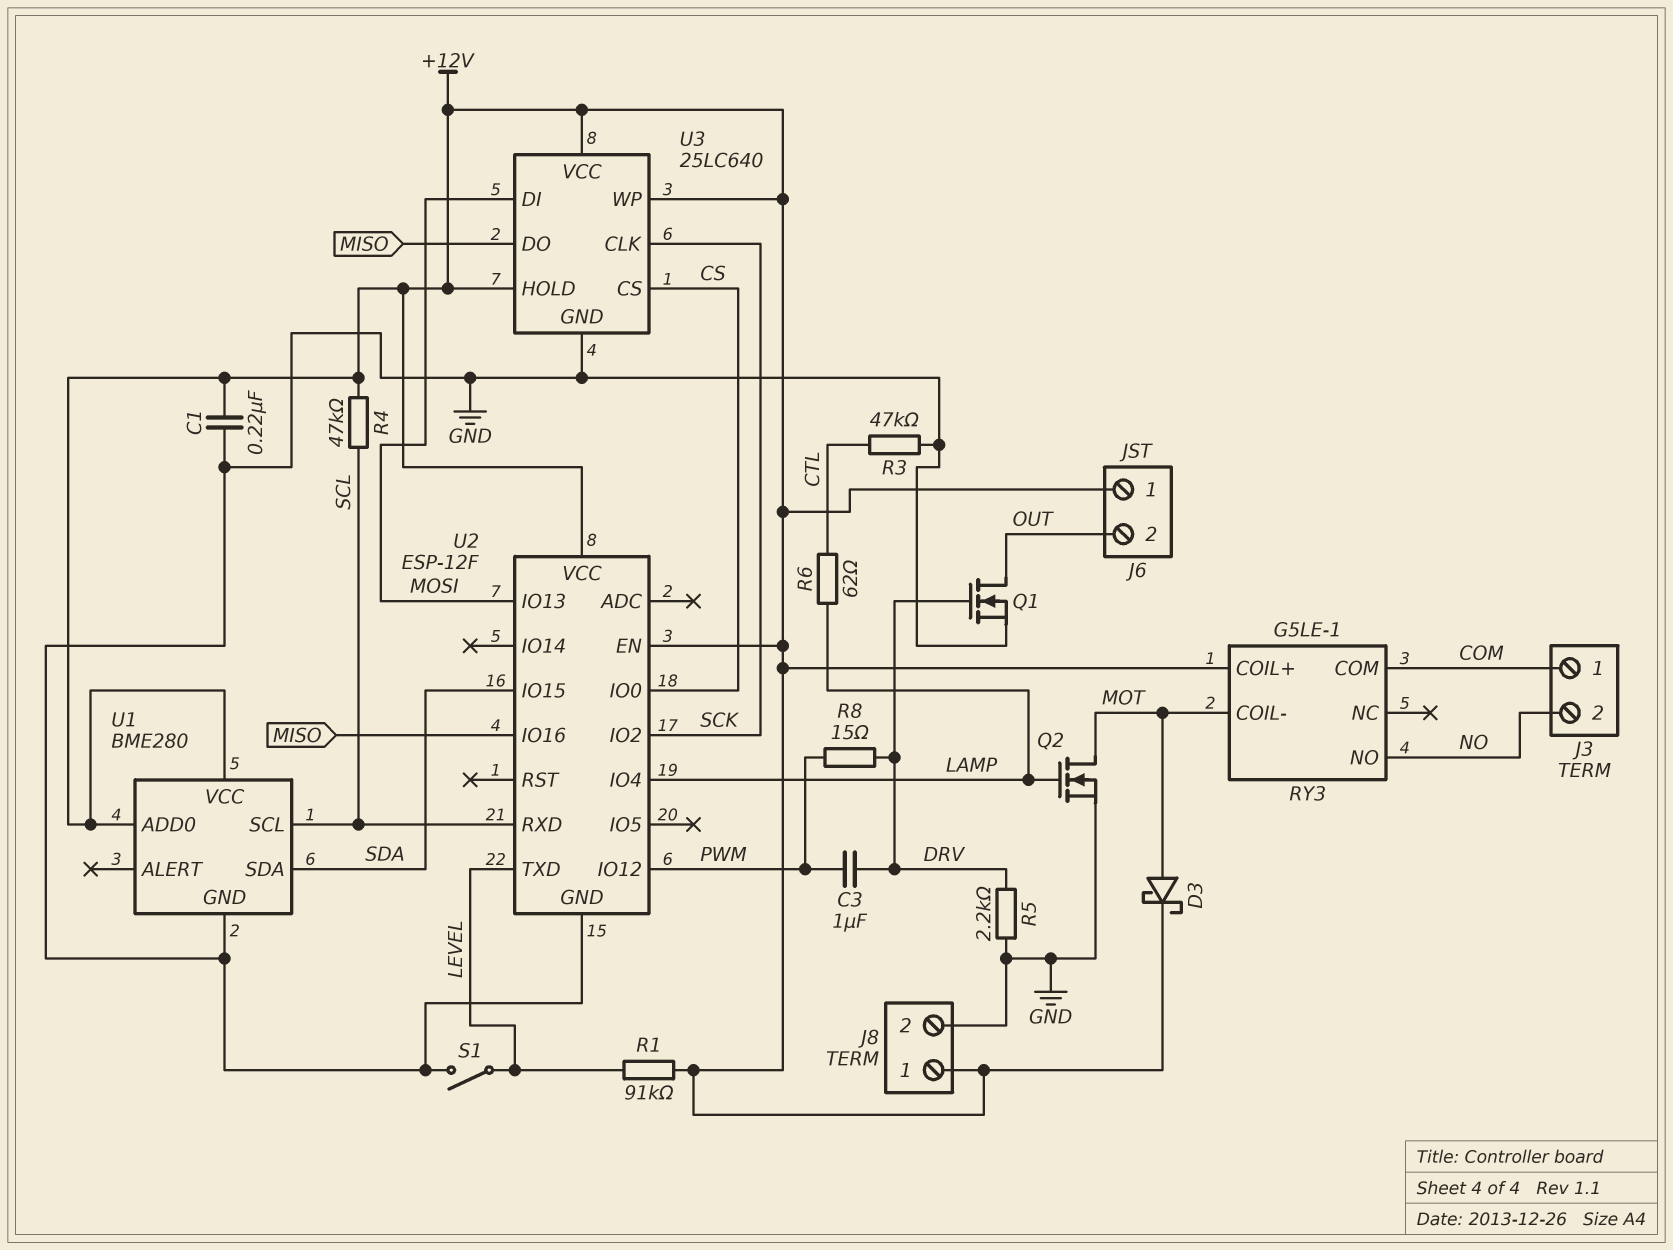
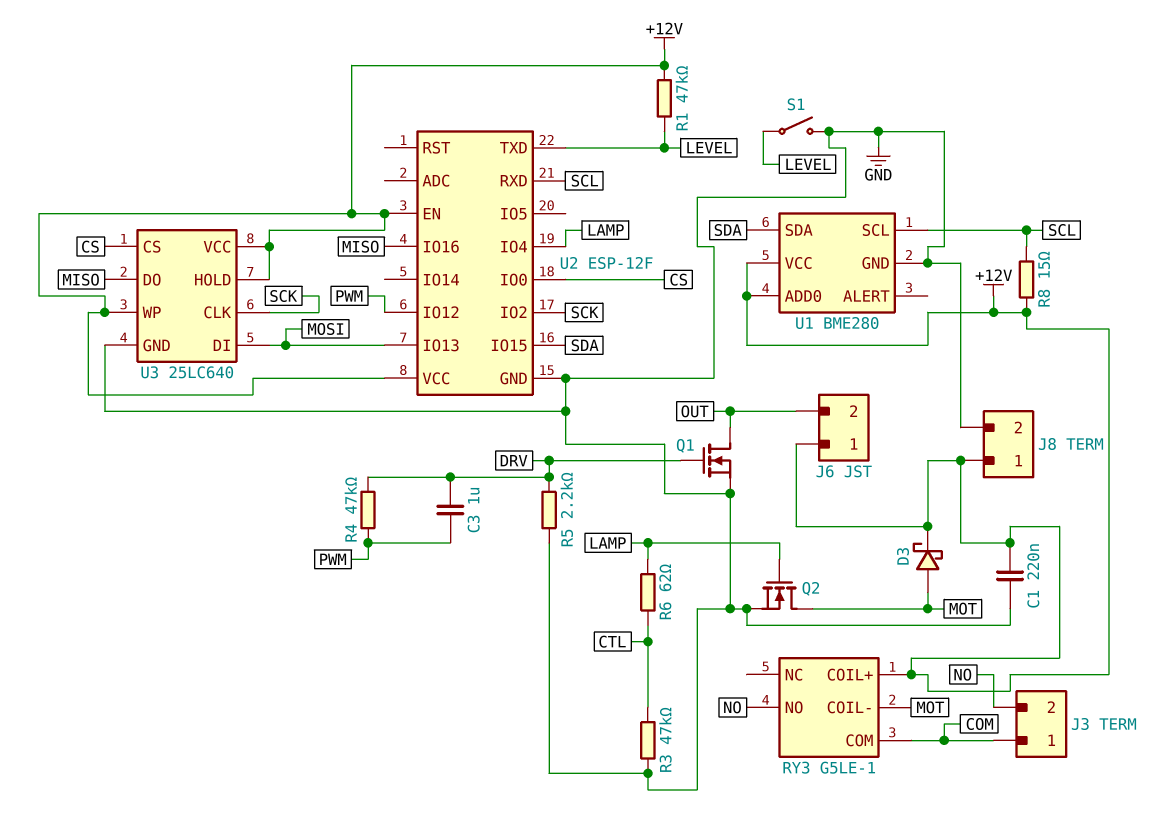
R1: 91k (+12V, LEVEL) -> 47k (+12V, LEVEL)
R4: 47k (+12V, SCL) -> 47k (DRV, PWM)
R8: 15 (DRV, PWM) -> 15 (+12V, SCL)

